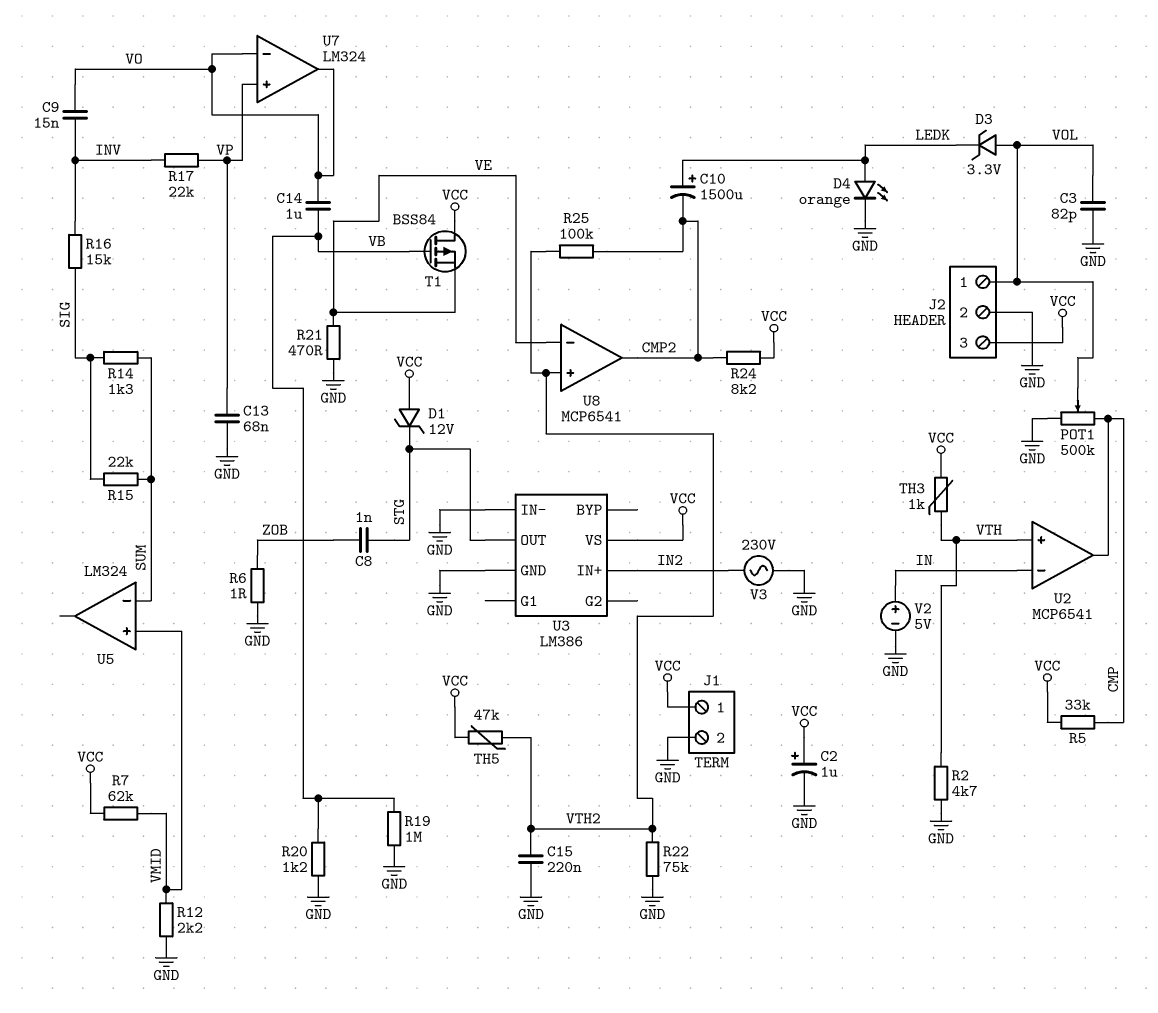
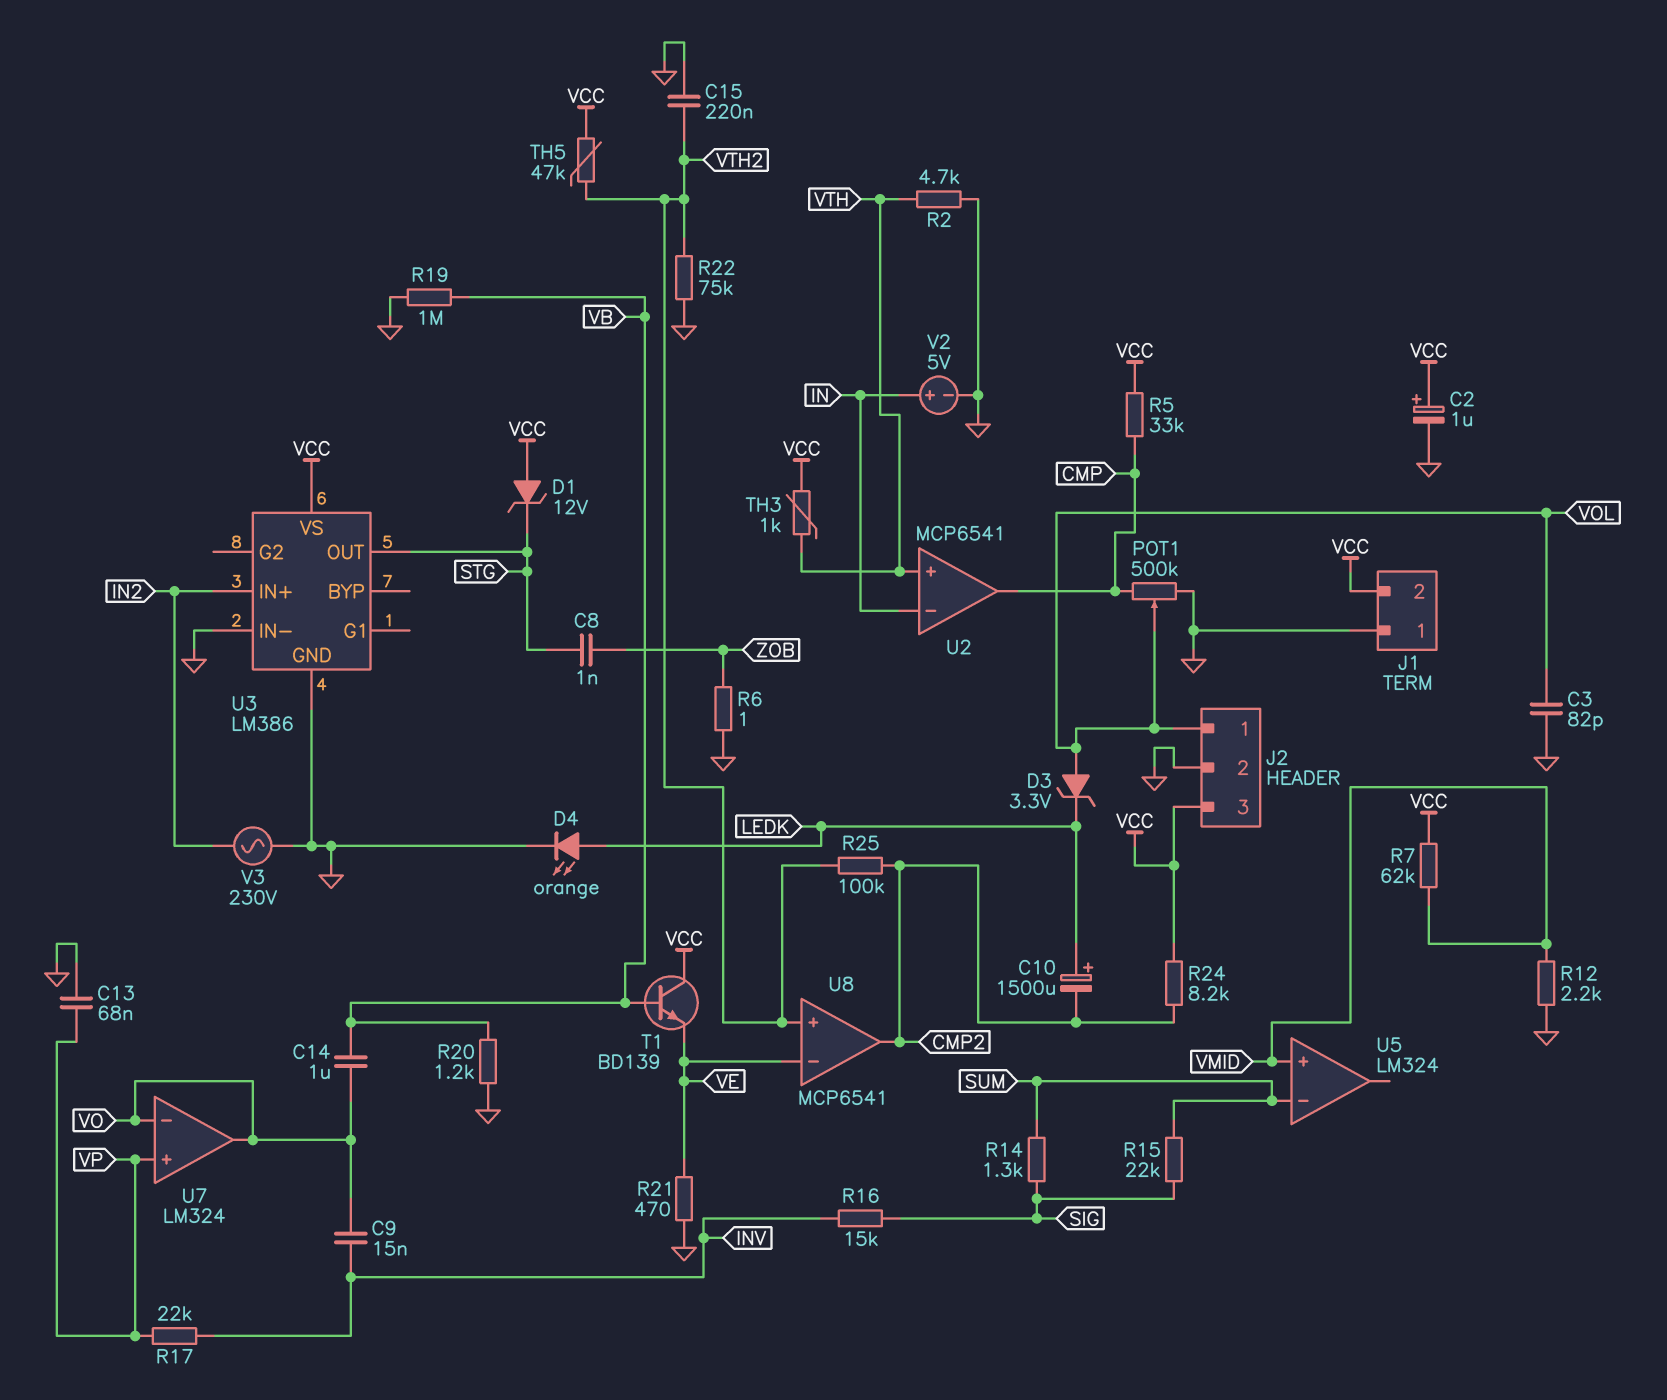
J1 pin 1: VCC -> GND
J1 pin 2: GND -> VCC
T1: PMOS BSS84 (G VB, D VCC, S VE) -> NPN BD139 (B VB, C VCC, E VE)

